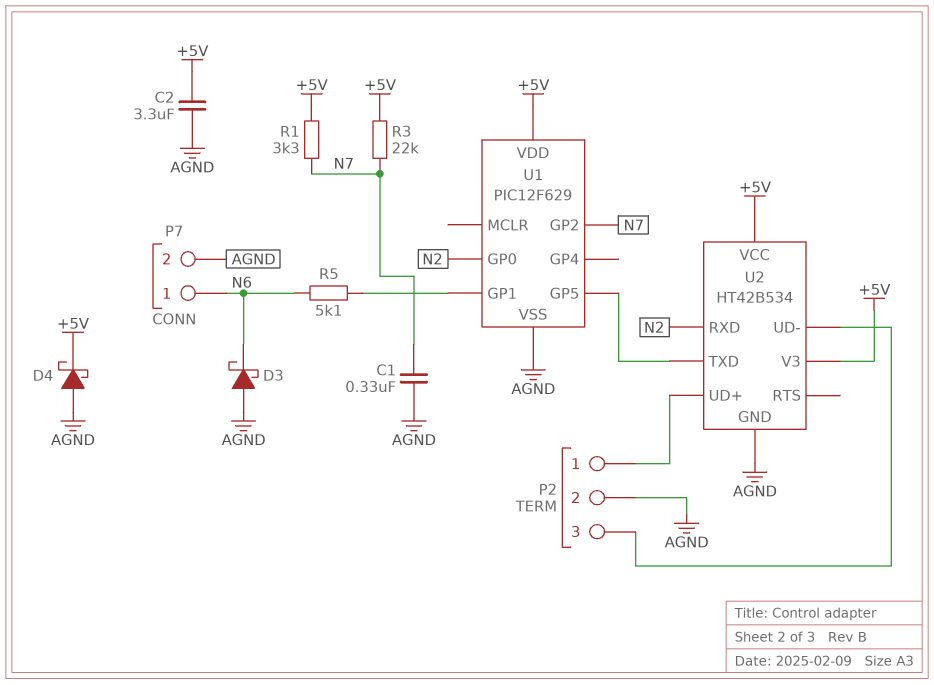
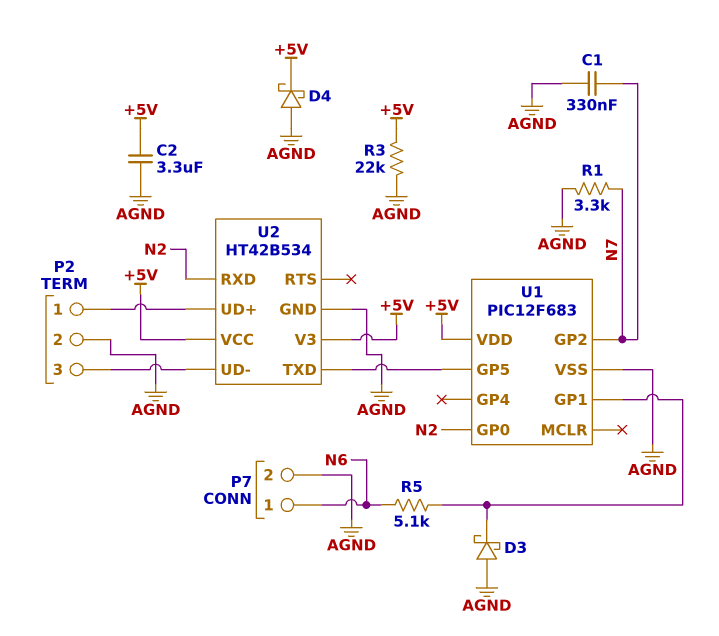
D3: schottky (A AGND, K N6) -> schottky (A AGND, K U1/GP1)
R1: 3.3k (+5V, N7) -> 3.3k (AGND, N7)
R3: 22k (+5V, N7) -> 22k (+5V, AGND)
U1: PIC12F629 -> PIC12F683

